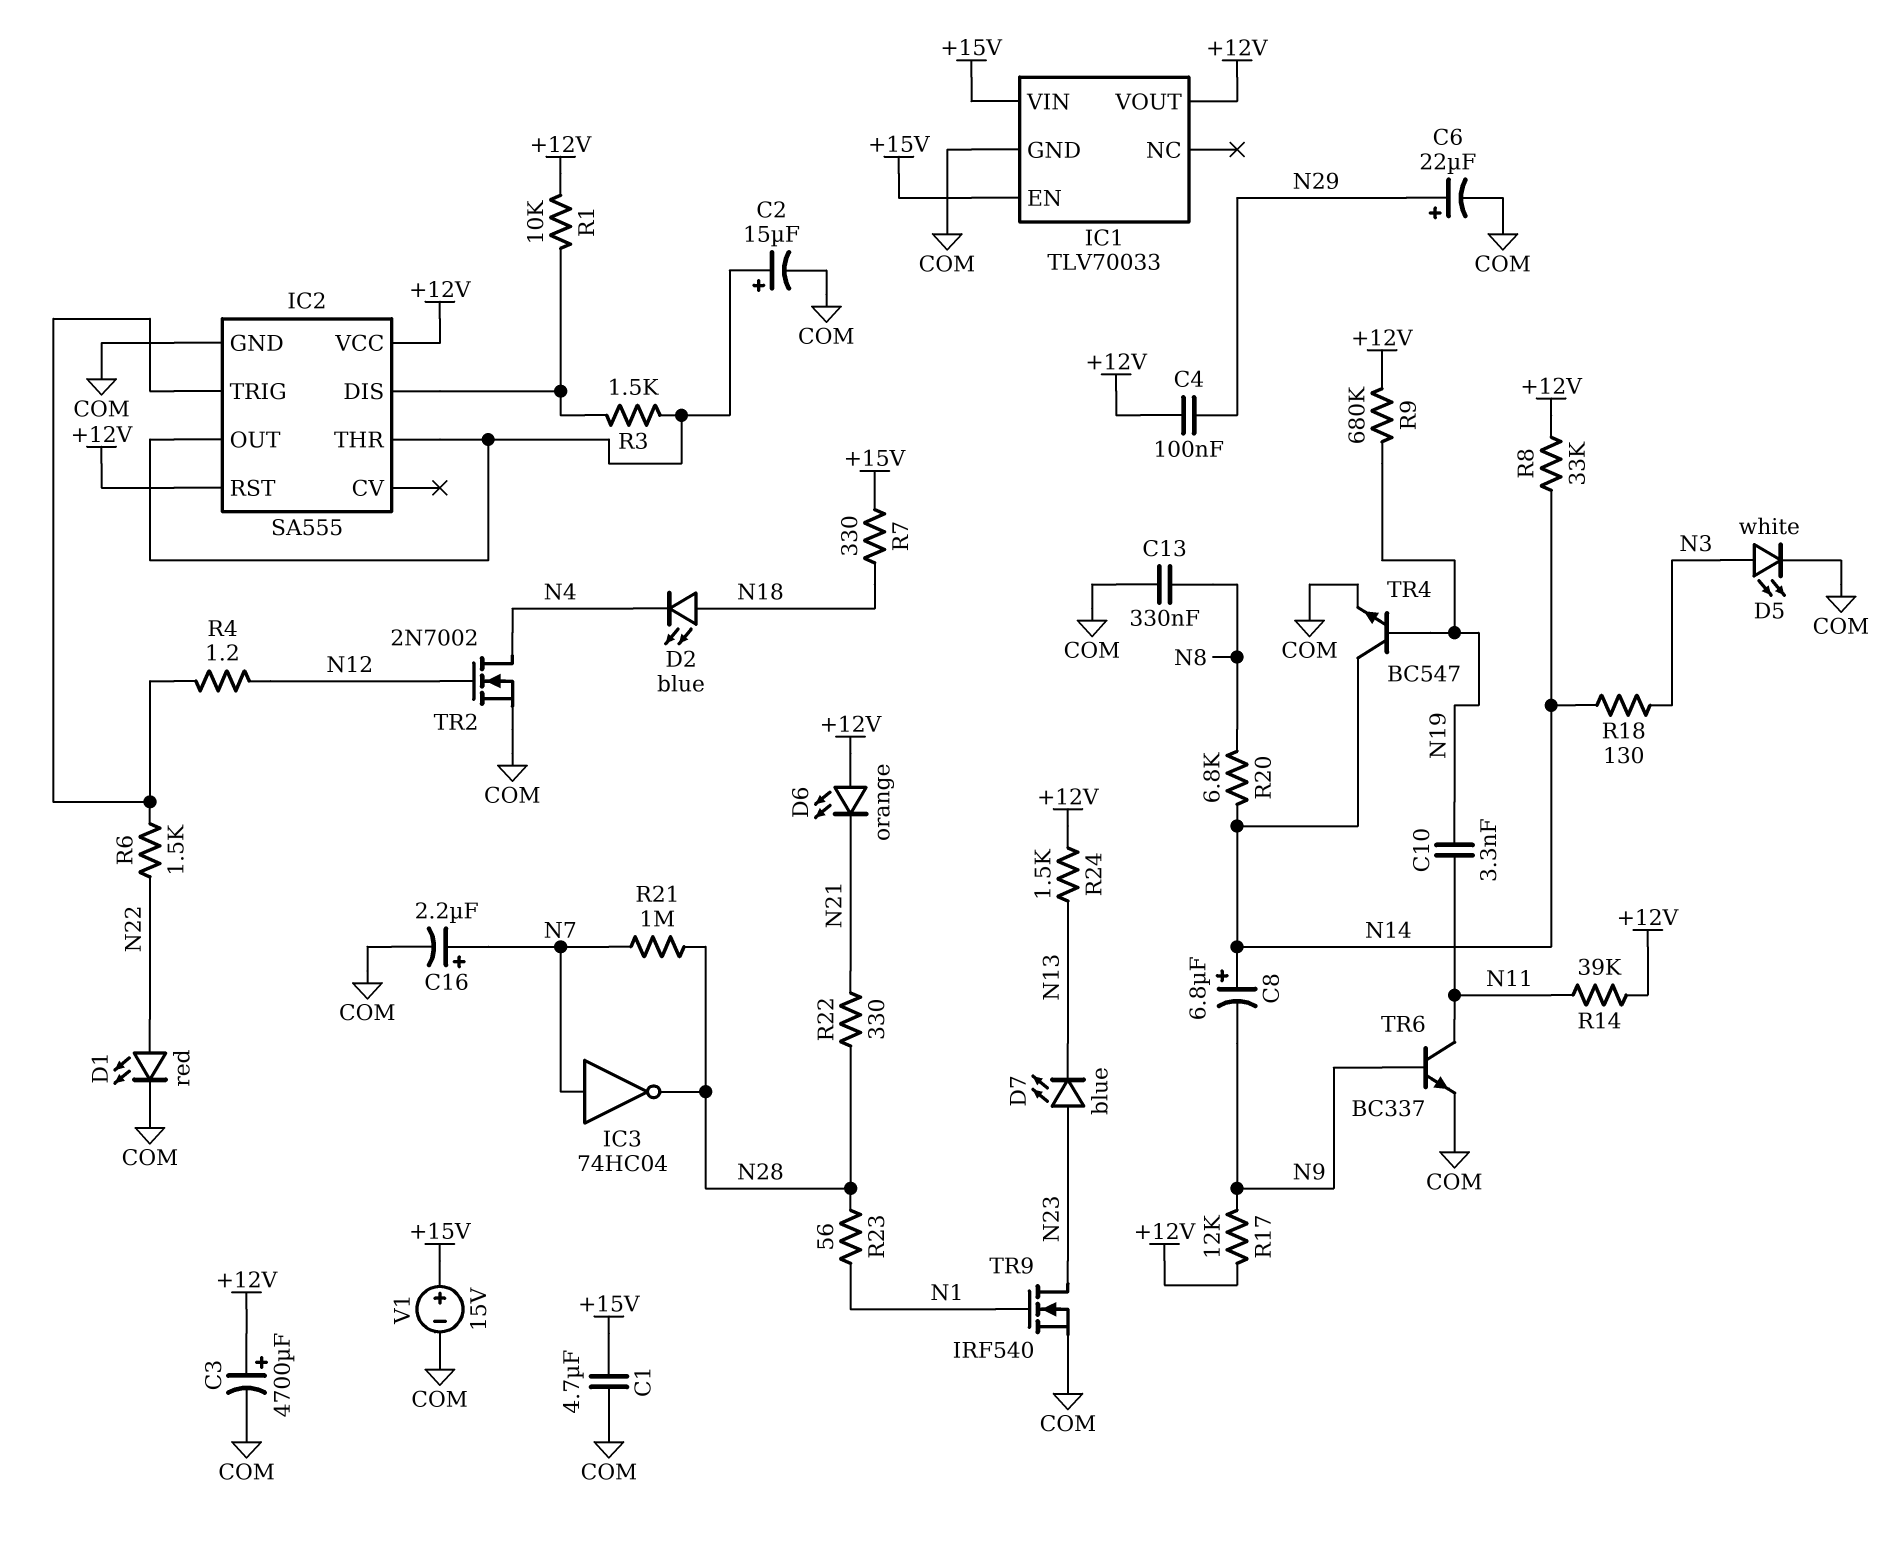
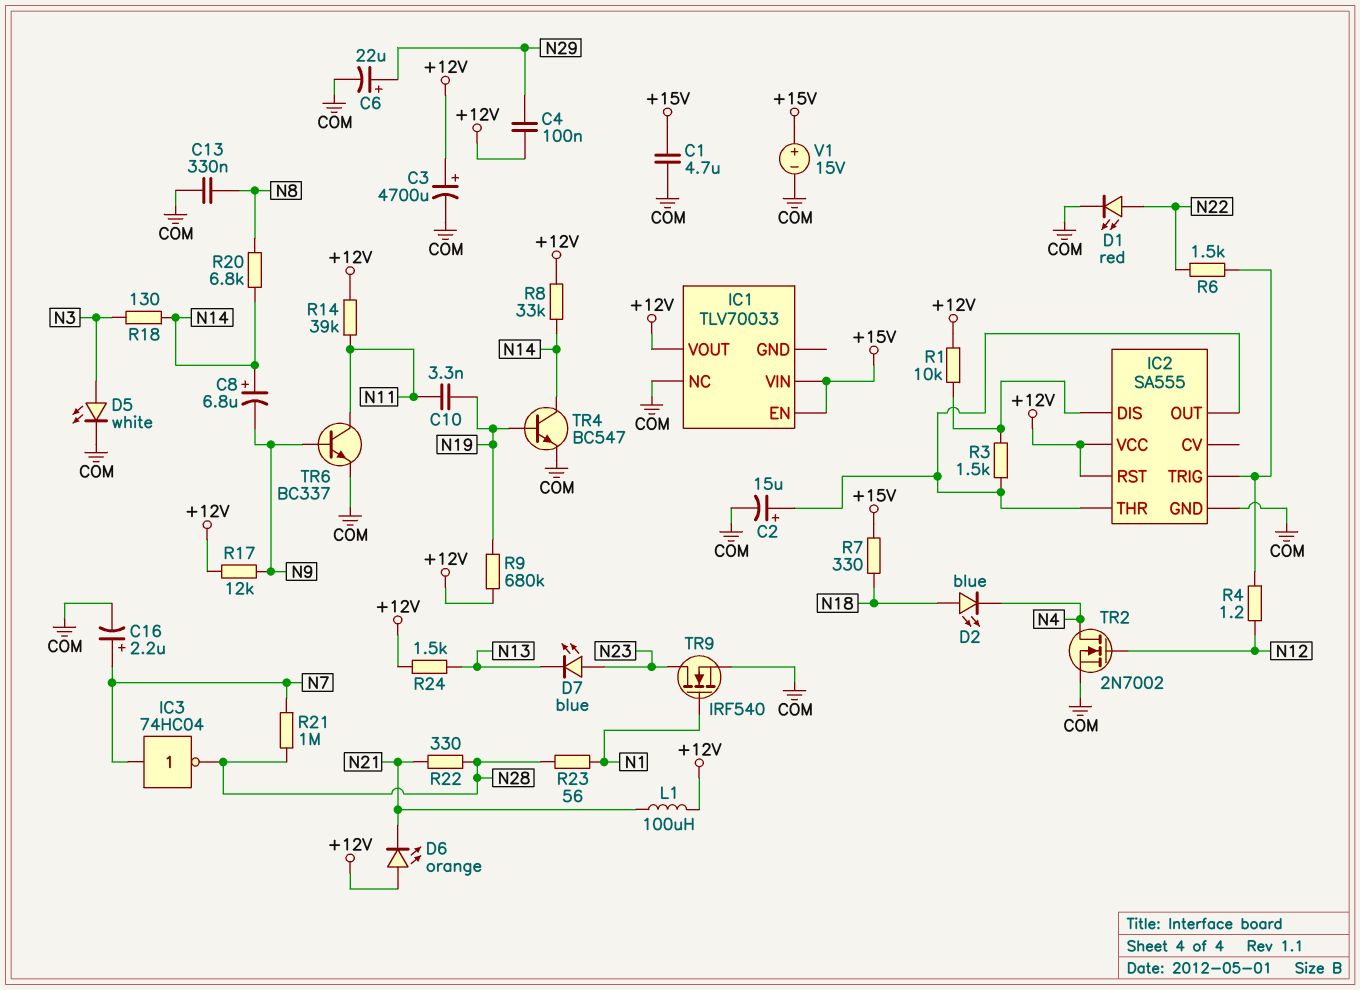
IC1 pin GND: COM -> none
IC1 pin NC: none -> COM
L1: none -> 100uH (+12V, N21)

